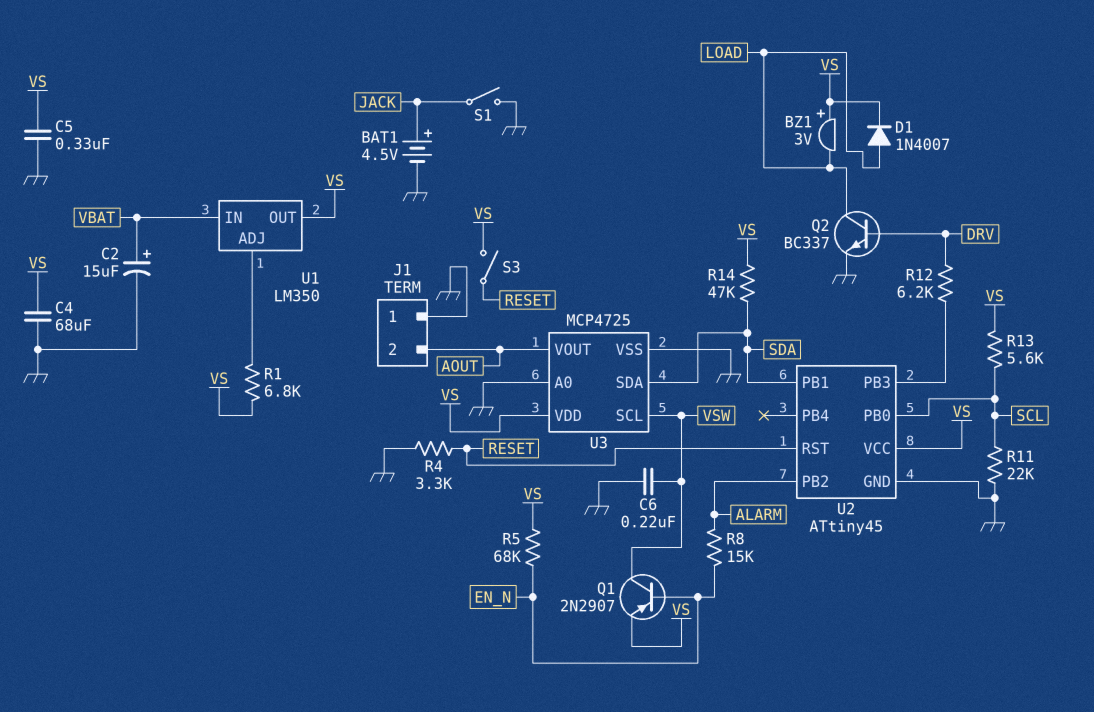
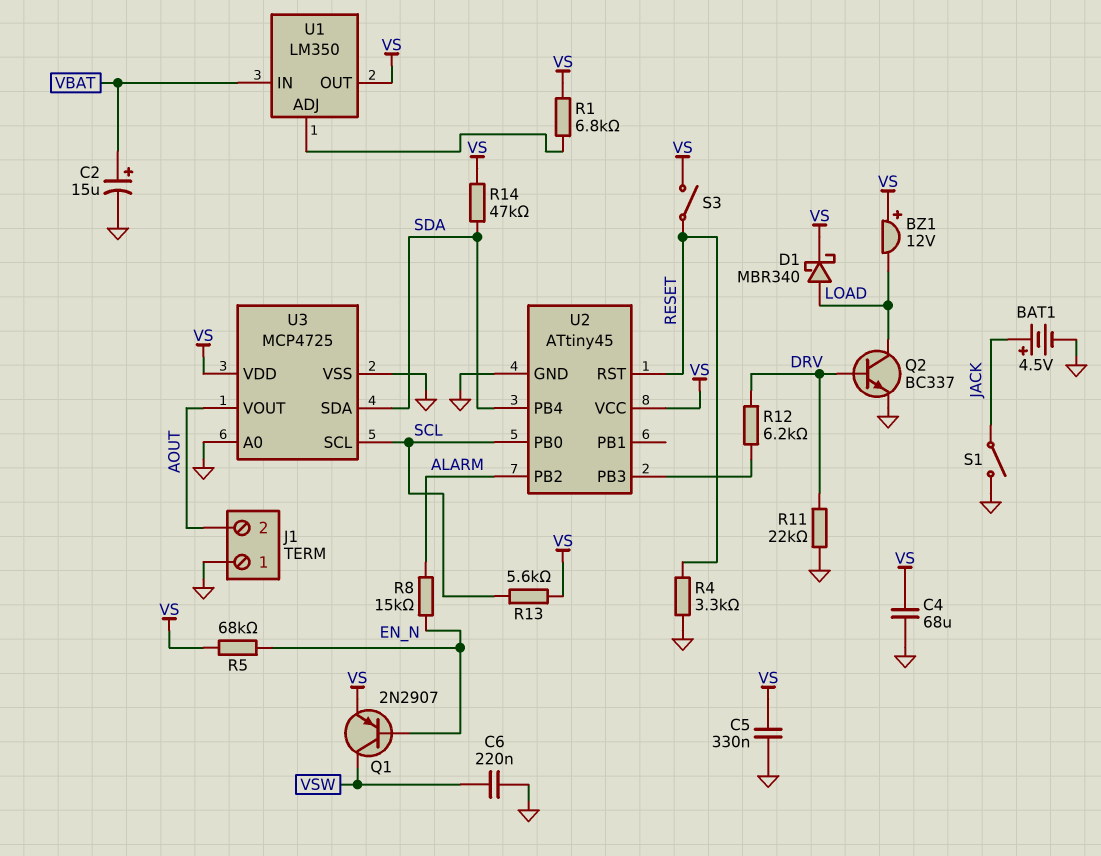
BZ1: buzzer 3V (plus VS, minus LOAD) -> buzzer 12V (plus VS, minus LOAD)
D1: diode 1N4007 (A LOAD, K VS) -> schottky MBR340 (A LOAD, K VS)
R11: 22k (GND, SCL) -> 22k (DRV, GND)
U2 pin PB1: SDA -> none
U2 pin PB4: none -> SDA
U3 pin SCL: VSW -> SCL

